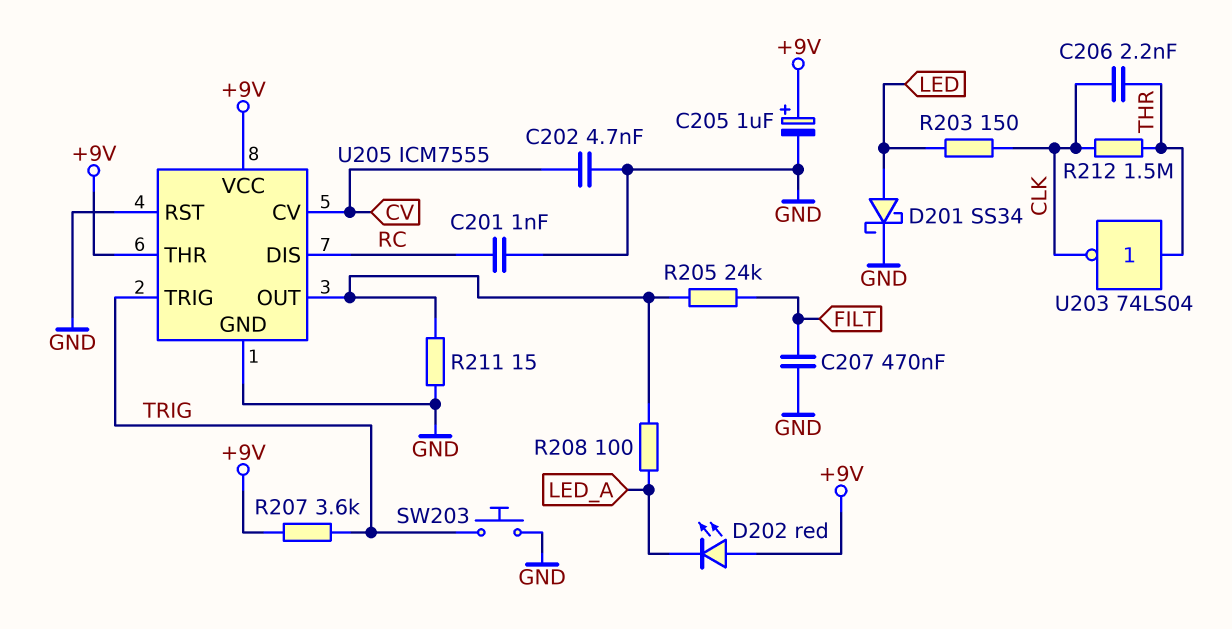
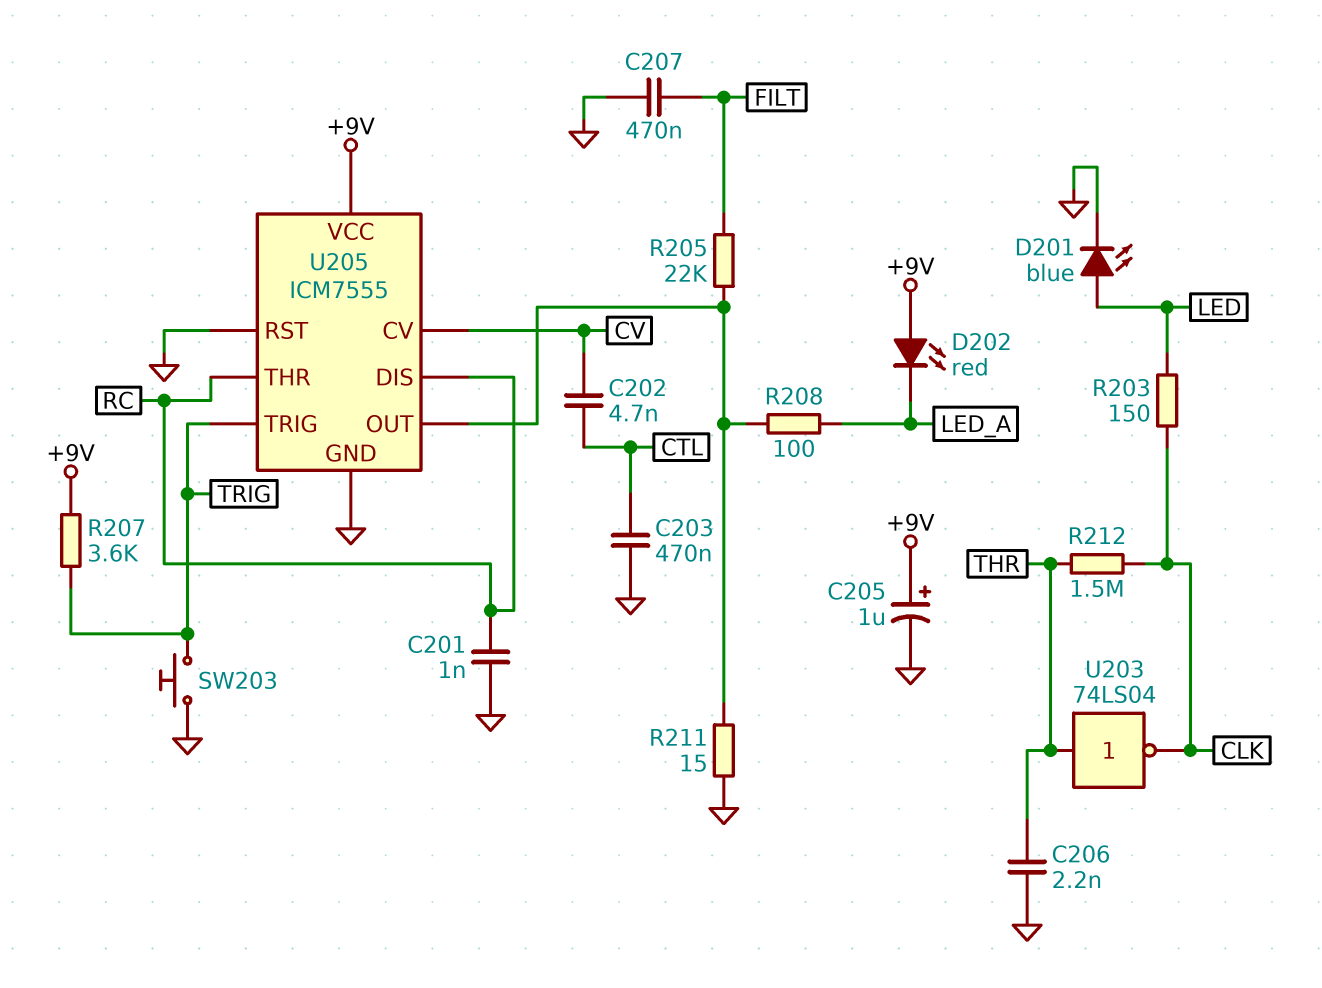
C202: 4.7nF (CV, GND) -> 4.7nF (CTL, CV)
C203: none -> 470nF (CTL, GND)
C206: 2.2nF (CLK, THR) -> 2.2nF (GND, THR)
D201: schottky SS34 (A LED, K GND) -> LED blue (A LED, K GND)
R205: 24k (FILT, U205/OUT) -> 22k (FILT, U205/OUT)
U205 pin THR: +9V -> RC

